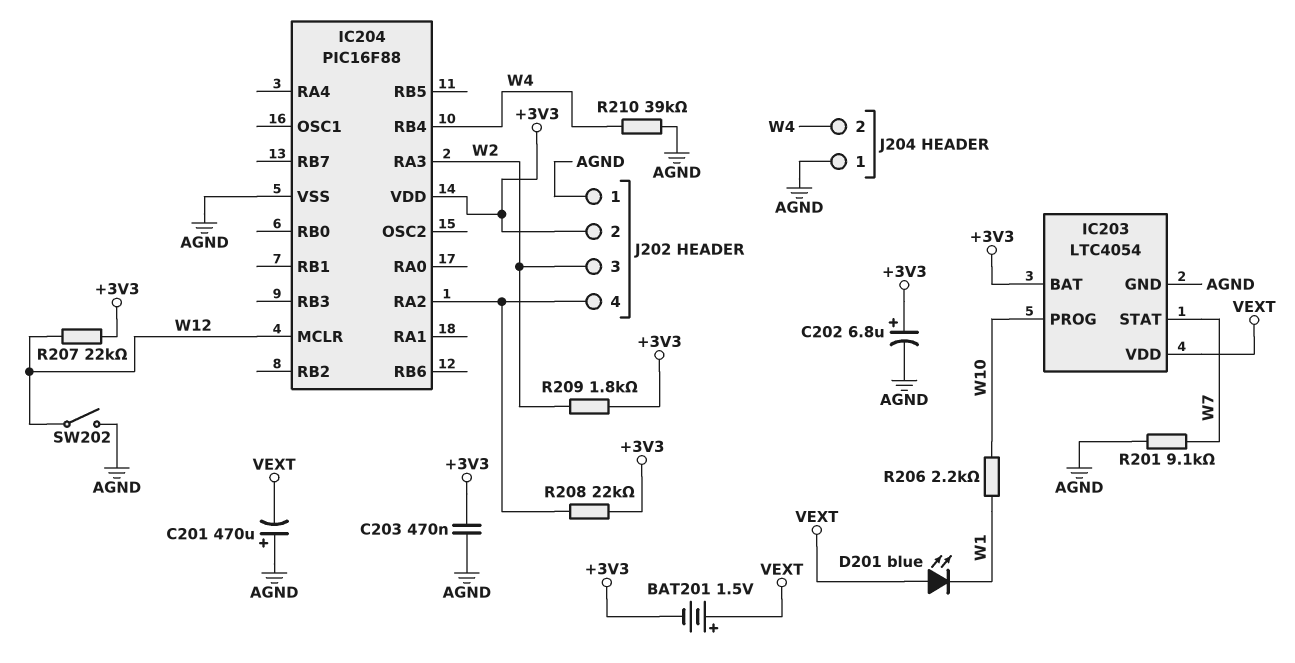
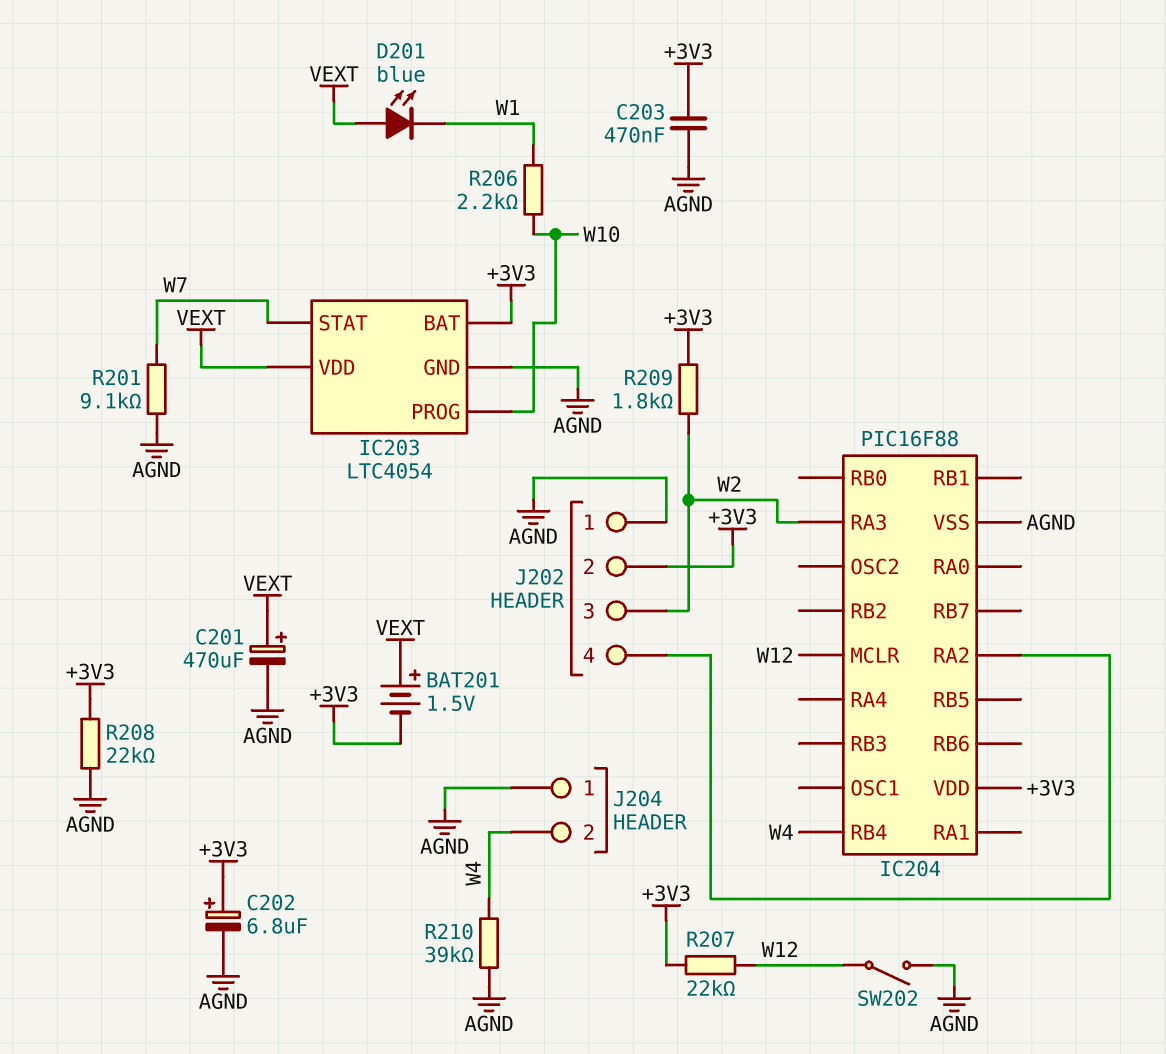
C201: 470uF (plus AGND, minus VEXT) -> 470uF (plus VEXT, minus AGND)
R208: 22k (+3V3, IC204/RA2) -> 22k (+3V3, AGND)

